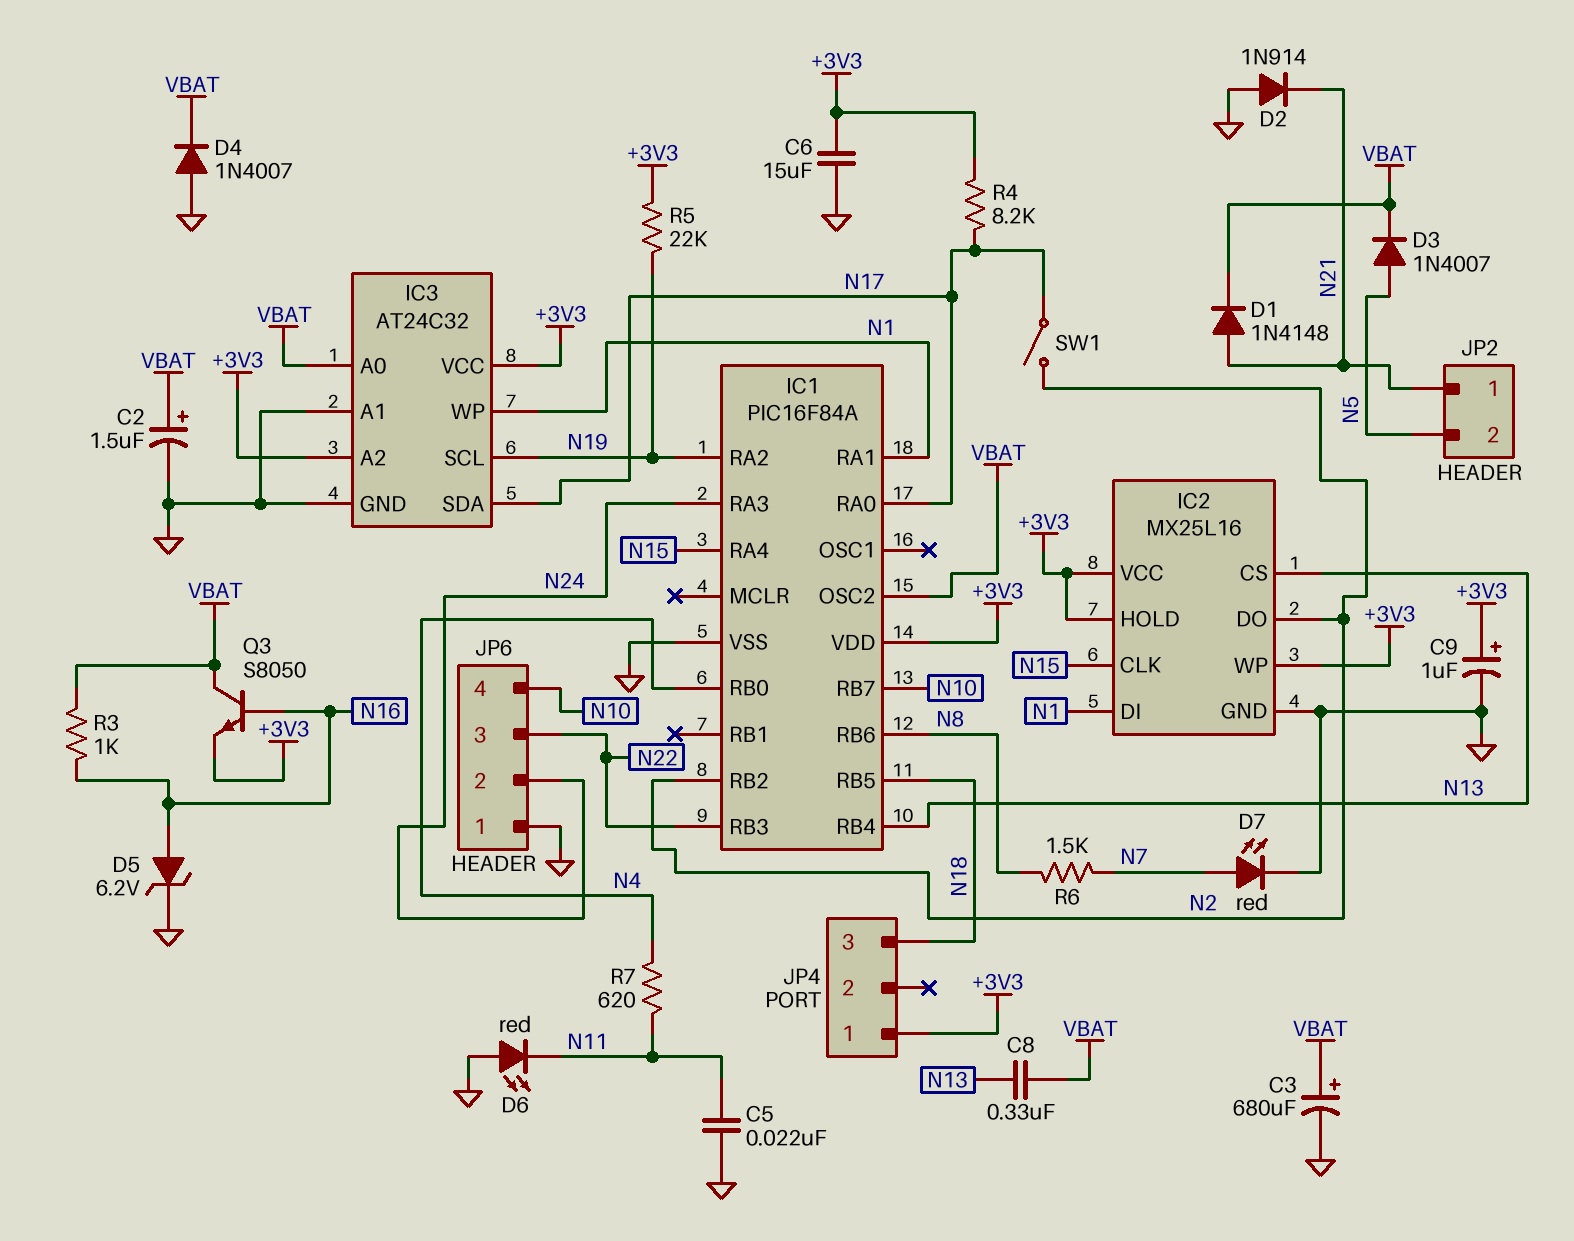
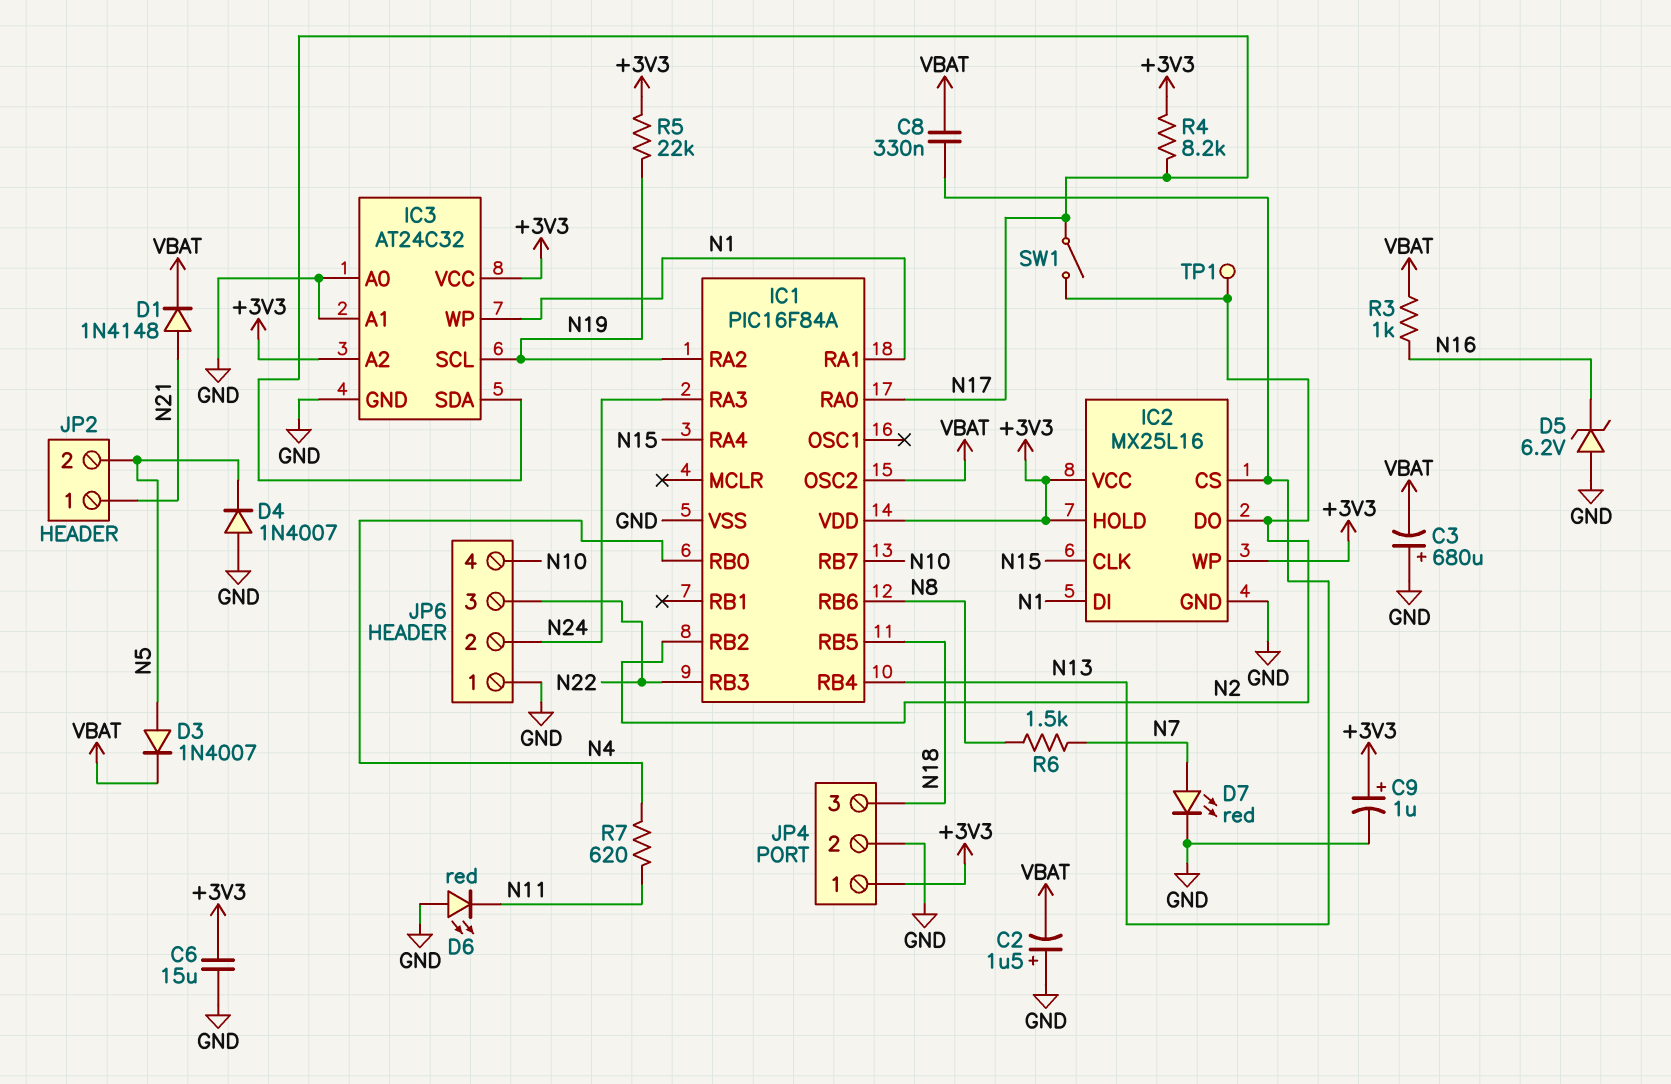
C2: 1.5uF (plus VBAT, minus GND) -> 1.5uF (plus GND, minus VBAT)
C3: 680uF (plus VBAT, minus GND) -> 680uF (plus GND, minus VBAT)
C5: 22nF (GND, N11) -> none
D2: diode 1N914 (A GND, K N21) -> none
D4: diode 1N4007 (A GND, K VBAT) -> diode 1N4007 (A GND, K N5)
D5: zener 6.2V (A N16, K GND) -> zener 6.2V (A GND, K N16)
IC3 pin A0: VBAT -> GND
JP4 pin 2: none -> GND
Q3: NPN S8050 (B N16, C VBAT, E +3V3) -> none
TP1: none -> test point (N2)

